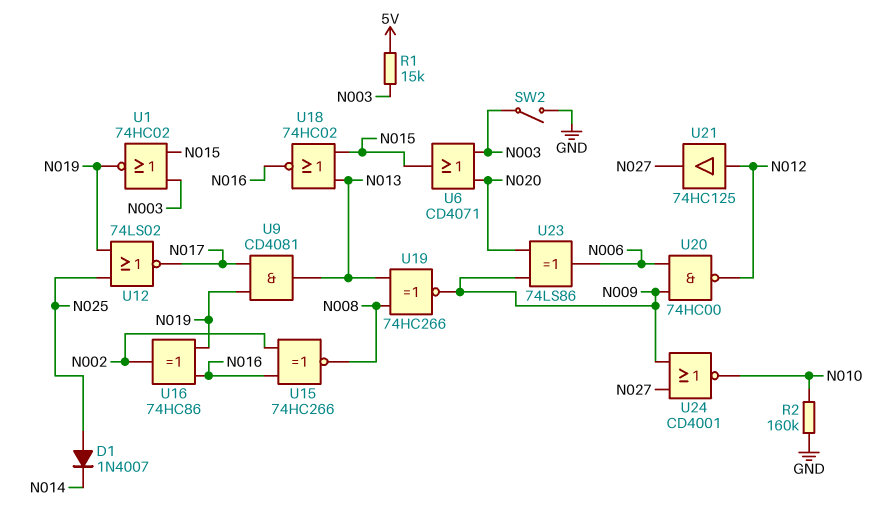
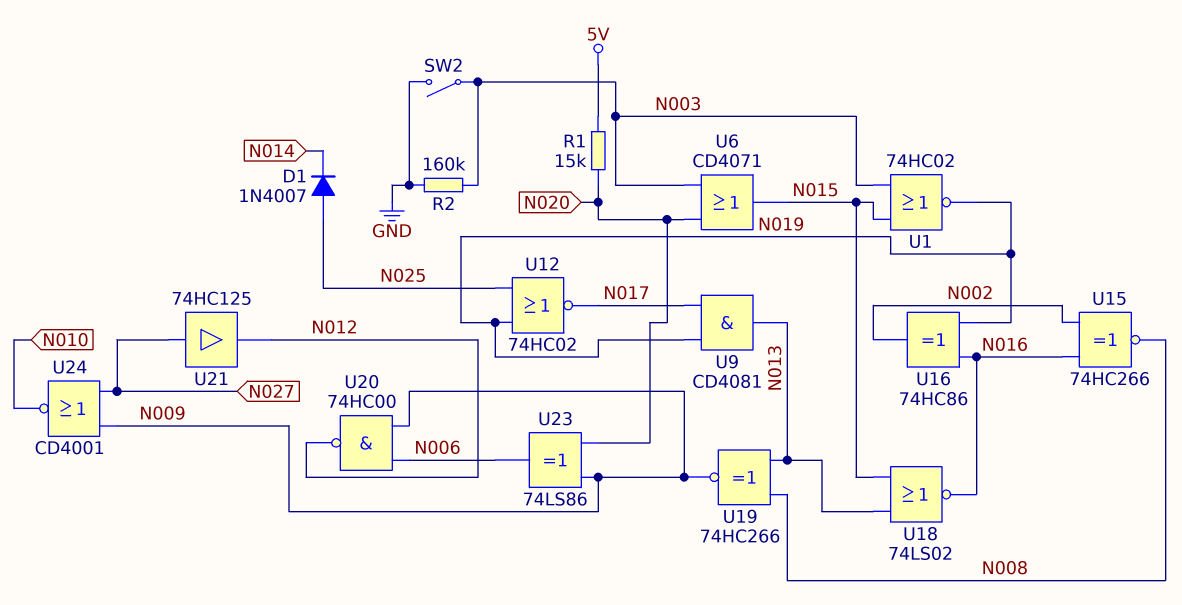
R1: 15k (5V, N003) -> 15k (5V, N020)
R2: 160k (GND, N010) -> 160k (GND, N003)
U12: NOR 74LS02 (in N019, in N025, out N017) -> NOR 74HC02 (in N019, in N025, out N017)
U18: NOR 74HC02 (in N013, in N015, out N016) -> NOR 74LS02 (in N013, in N015, out N016)
U21: buffer 74HC125 (in N012, out N027) -> buffer 74HC125 (in N027, out N012)

